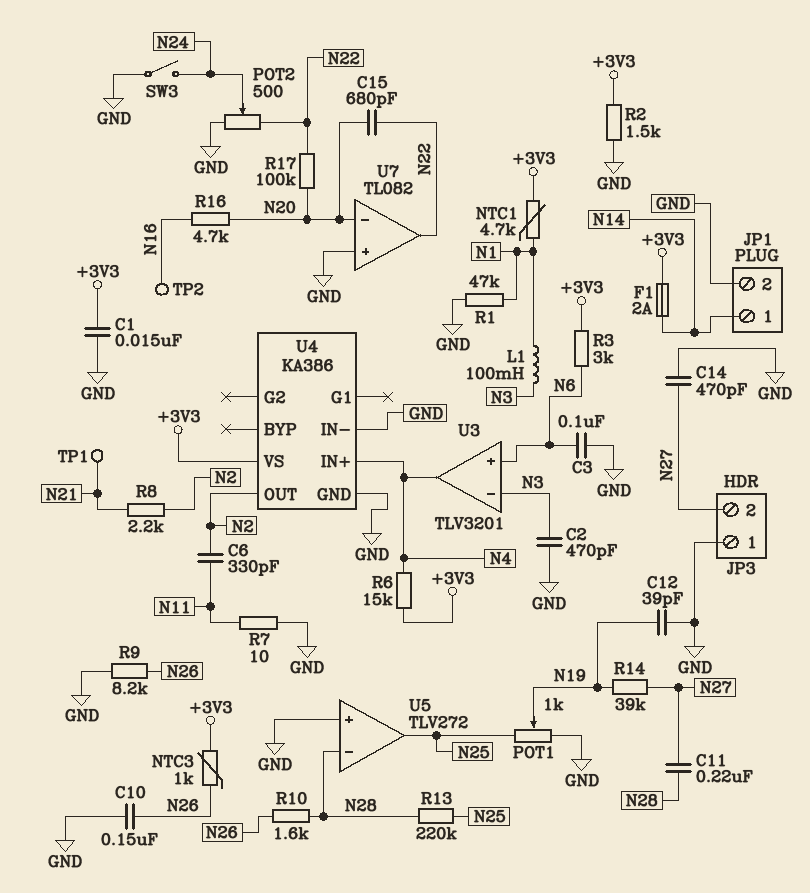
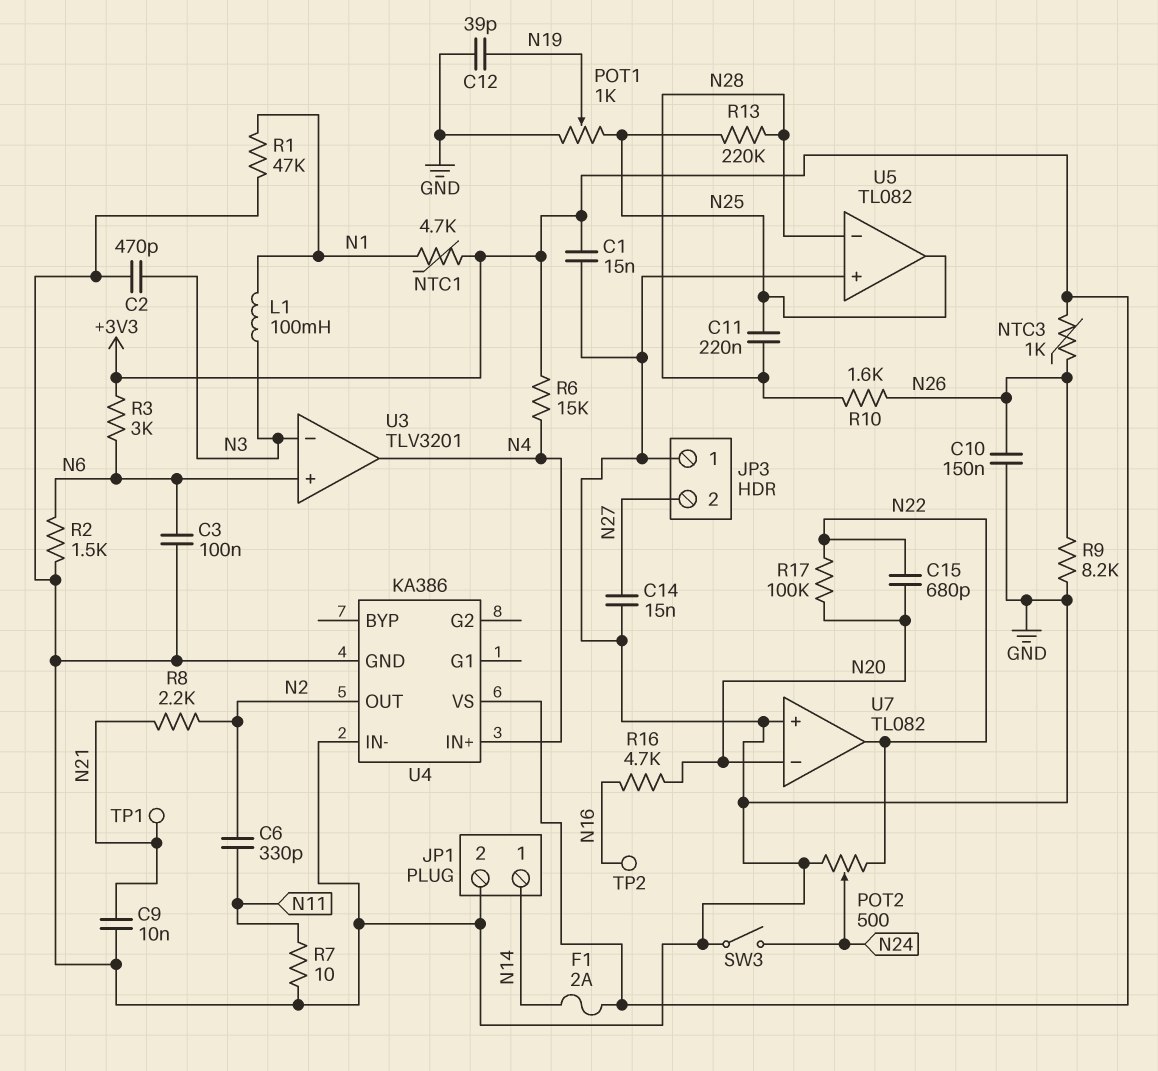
C9: none -> 10nF (GND, N21)
C11: 220nF (N27, N28) -> 220nF (N25, N28)
C14: 470pF (GND, N27) -> 15nF (GND, N27)
R2: 1.5k (+3V3, GND) -> 1.5k (GND, N6)
R14: 39k (N19, N27) -> none
U5: TLV272 -> TL082

